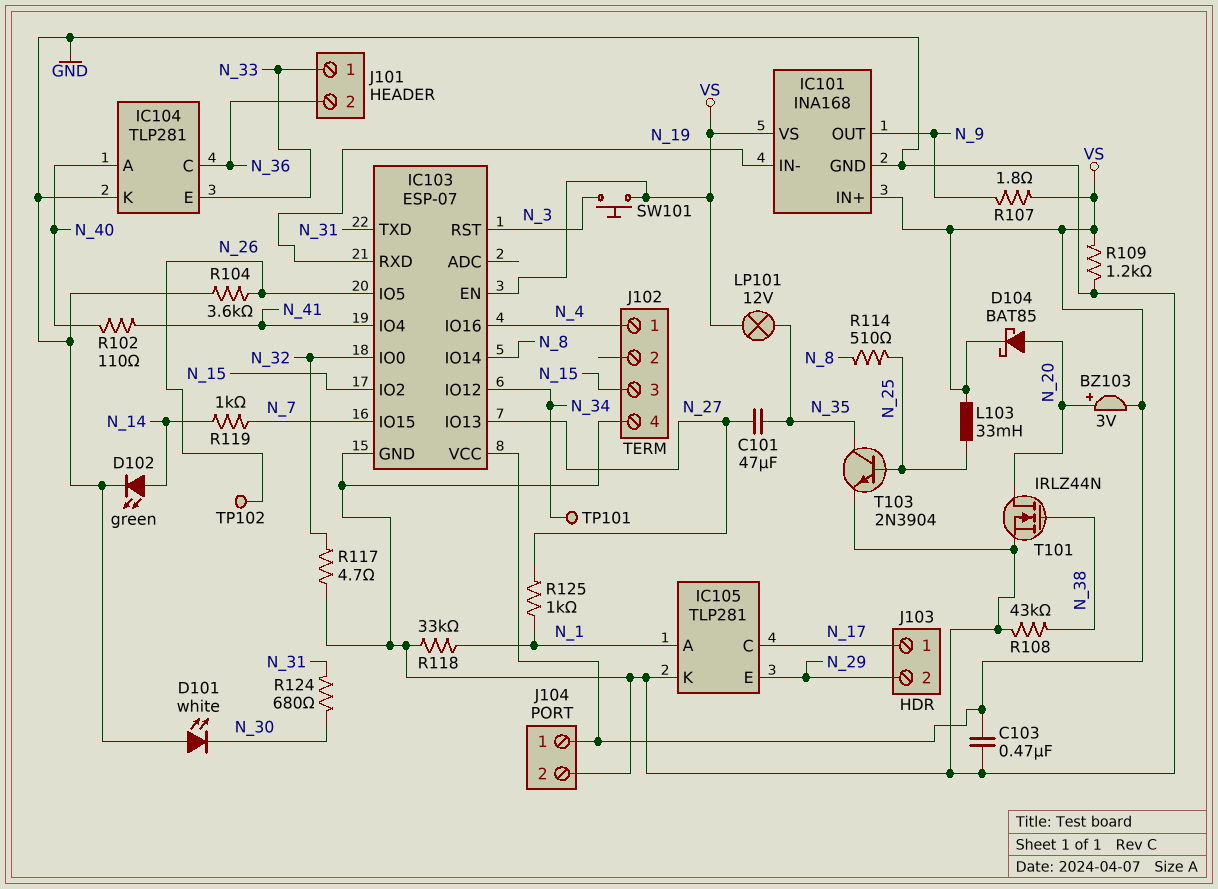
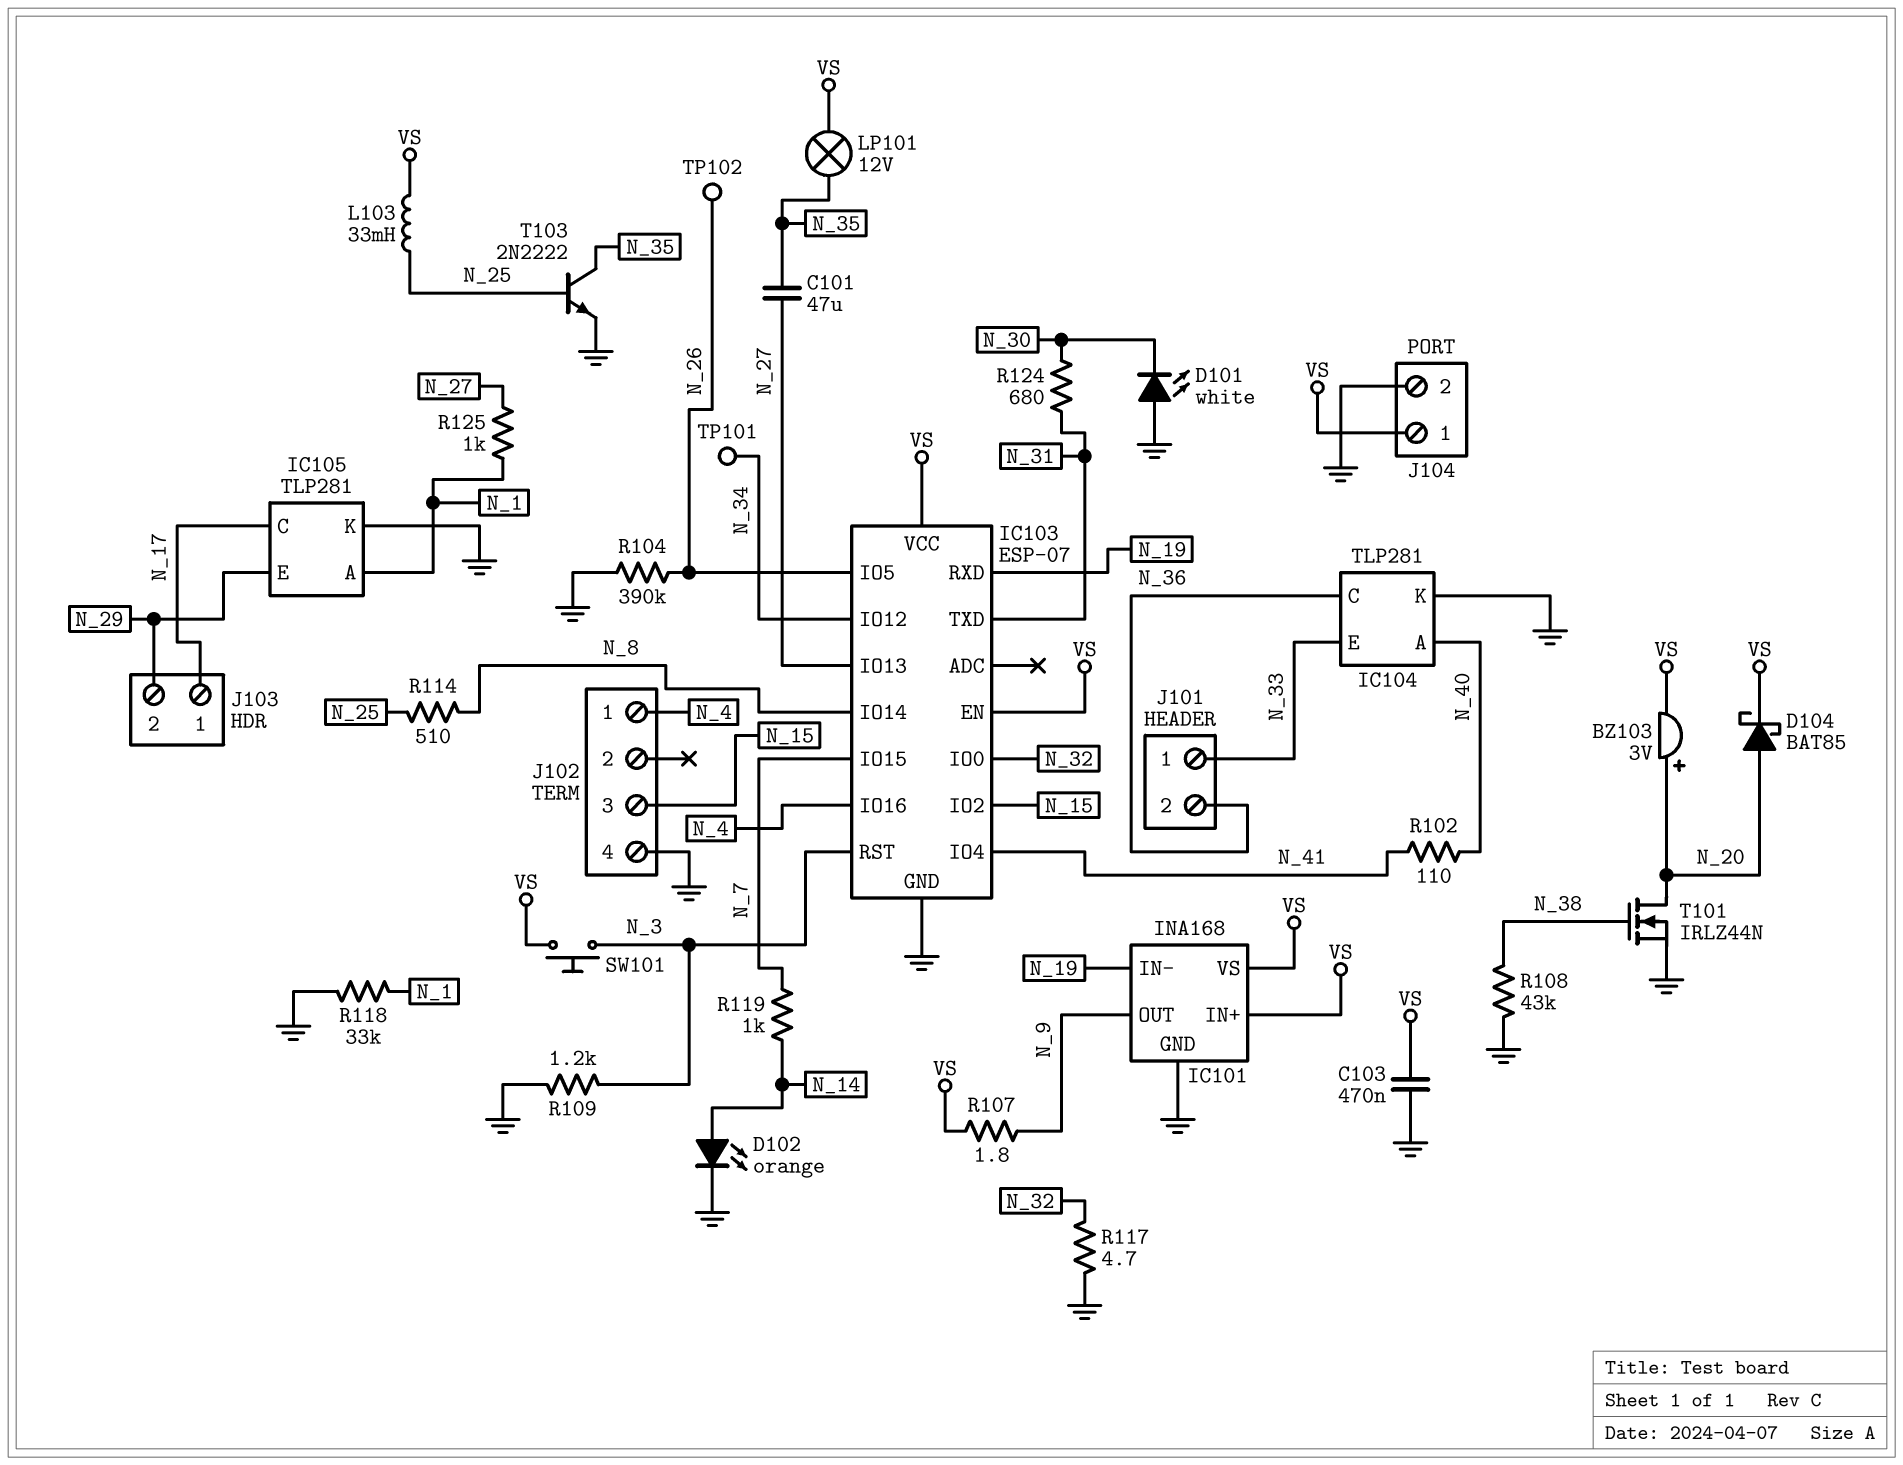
D102: LED green (A N_14, K GND) -> LED orange (A N_14, K GND)
R104: 3.6k (GND, N_26) -> 390k (GND, N_26)
R109: 1.2k (GND, VS) -> 1.2k (GND, N_3)
T103: NPN 2N3904 (B N_25, C N_35, E GND) -> NPN 2N2222 (B N_25, C N_35, E GND)

